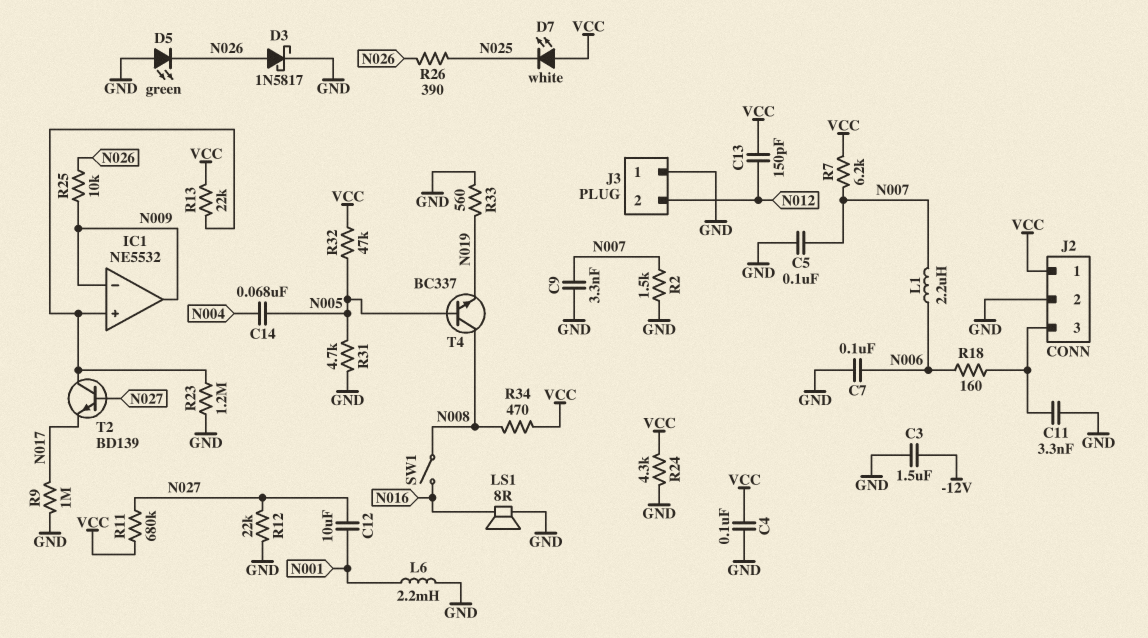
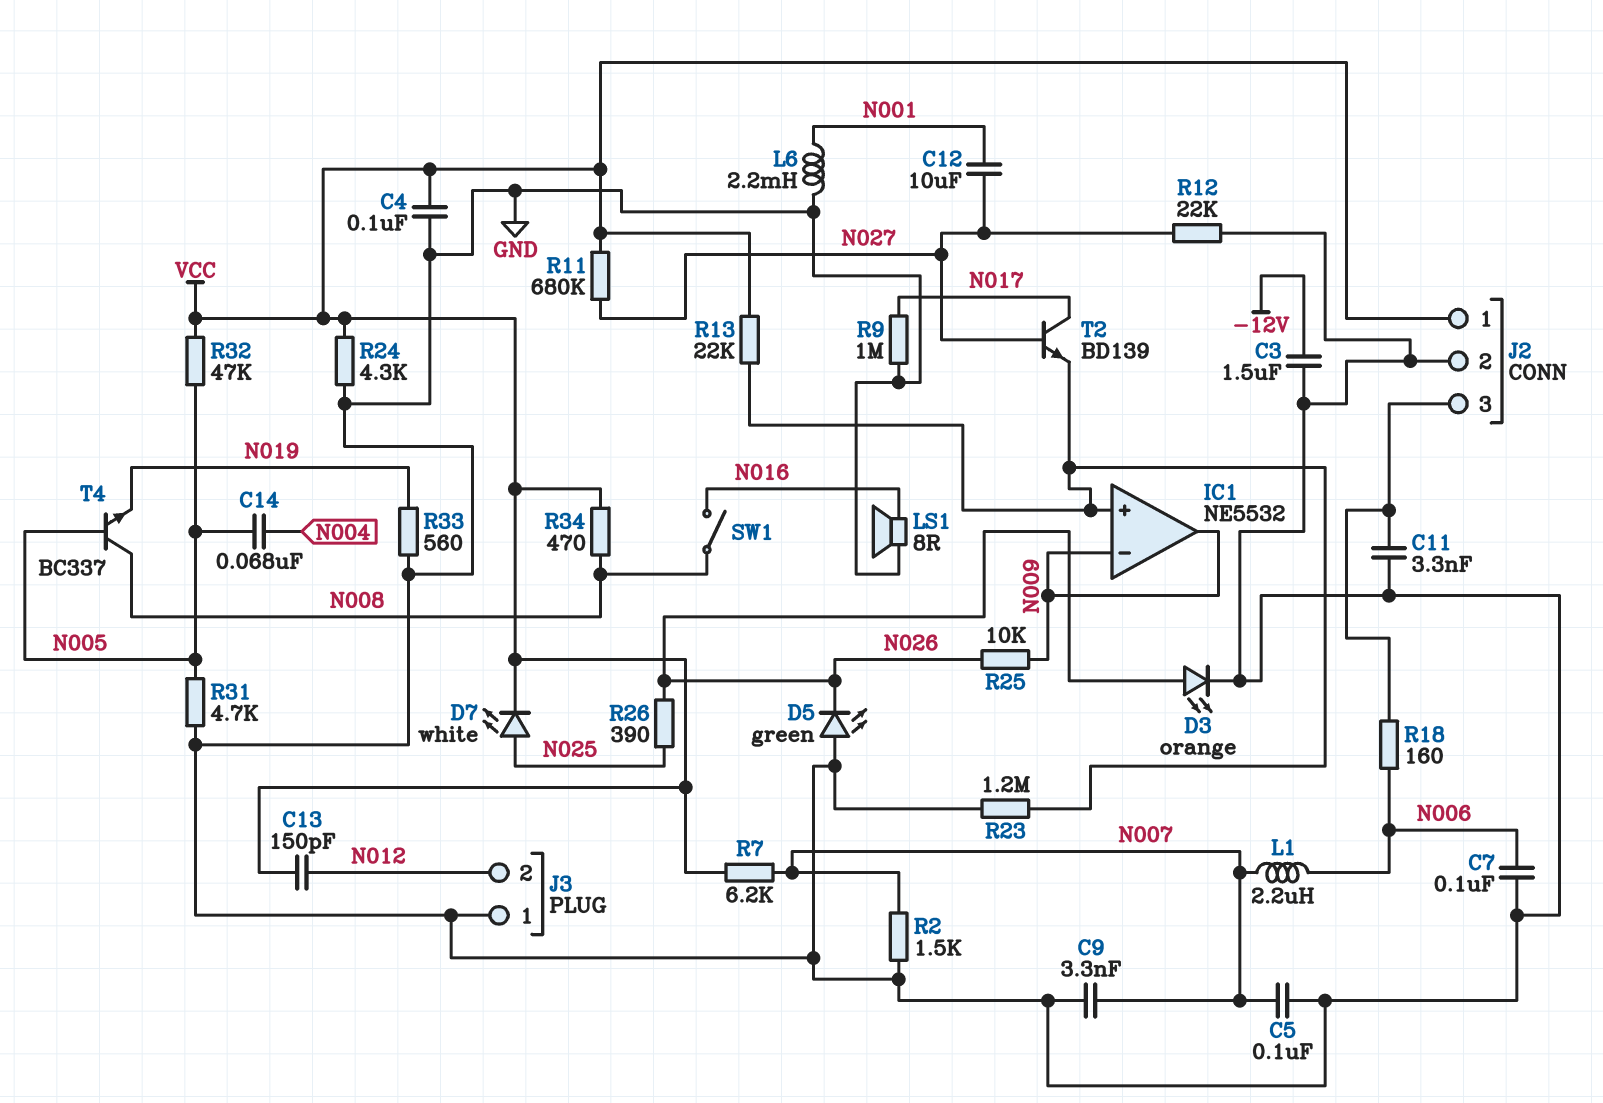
D3: schottky 1N5817 (A N026, K GND) -> LED orange (A N026, K GND)
D7: LED white (A VCC, K N025) -> LED white (A N025, K VCC)
T2: NPN BD139 (B N027, C IC1/in+, E N017) -> NPN BD139 (B N027, C N017, E IC1/in+)

